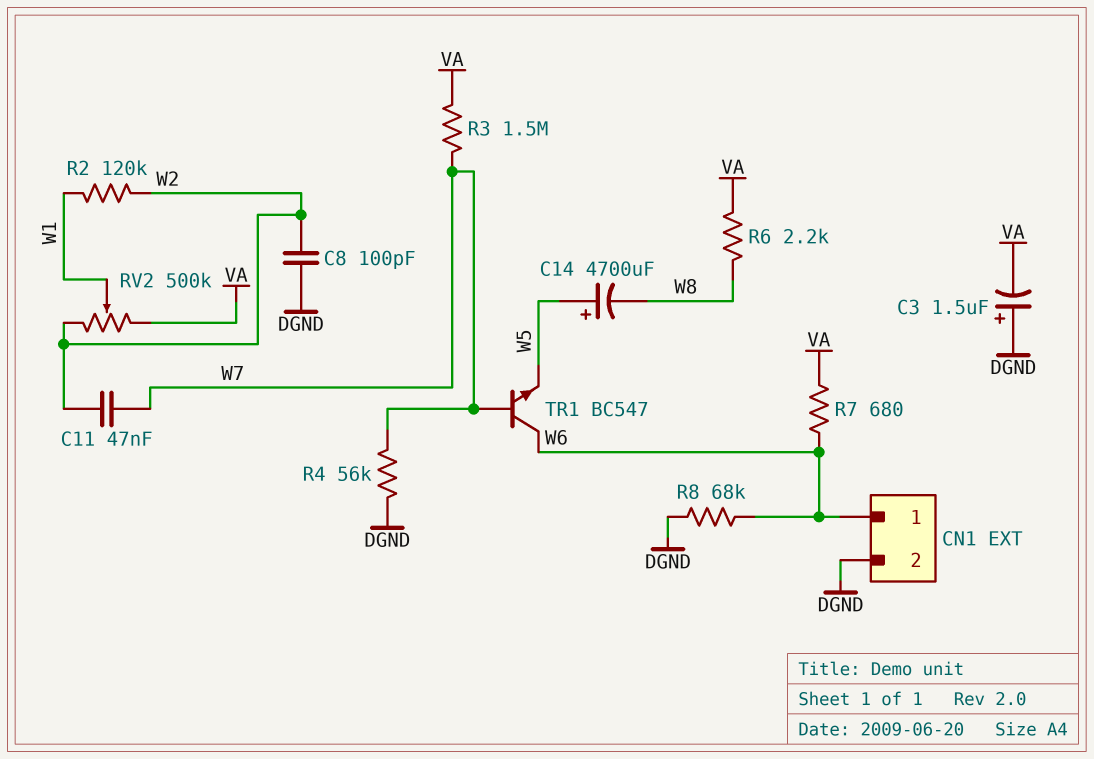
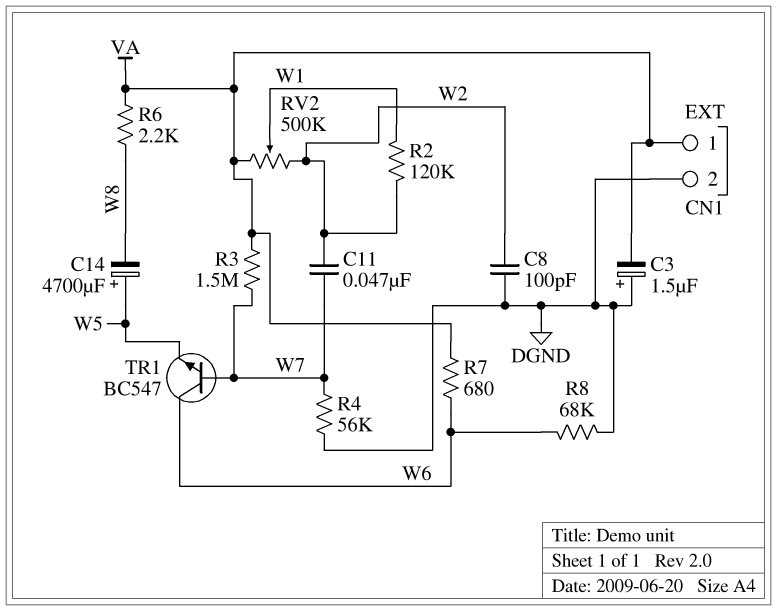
CN1 pin 1: W6 -> VA

